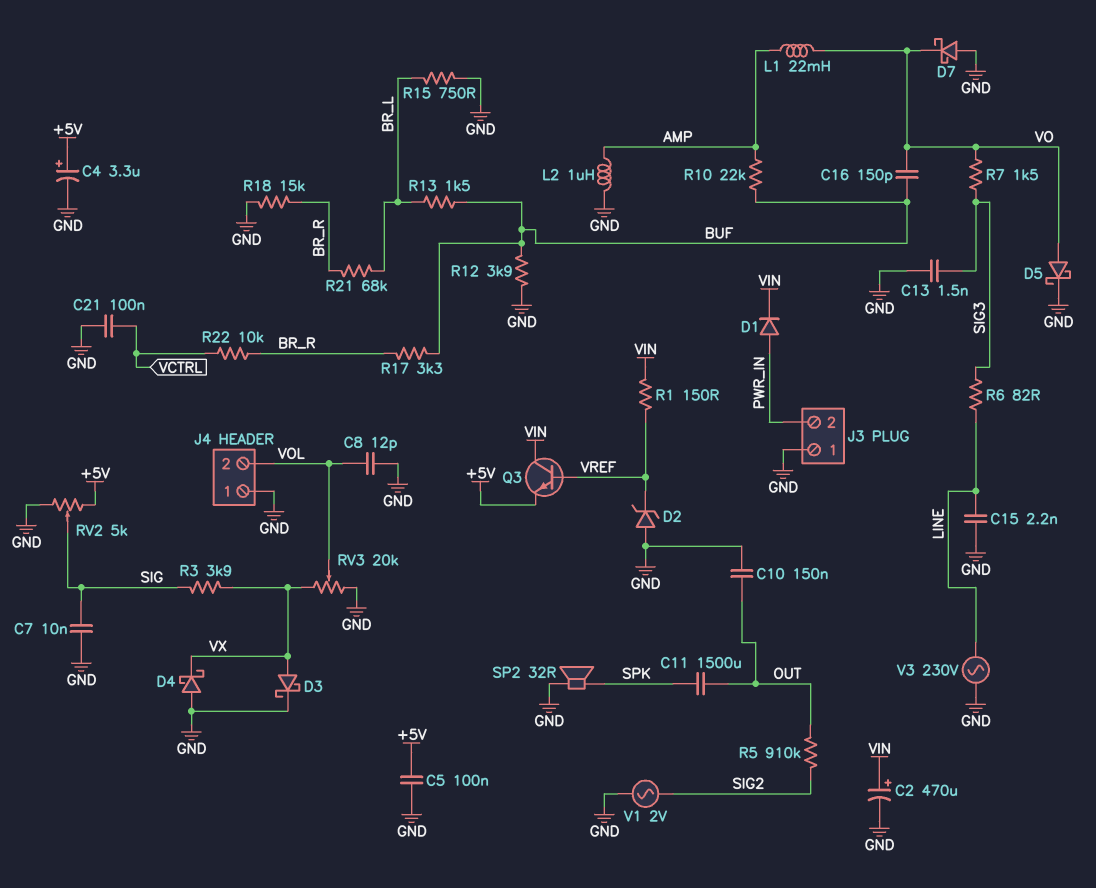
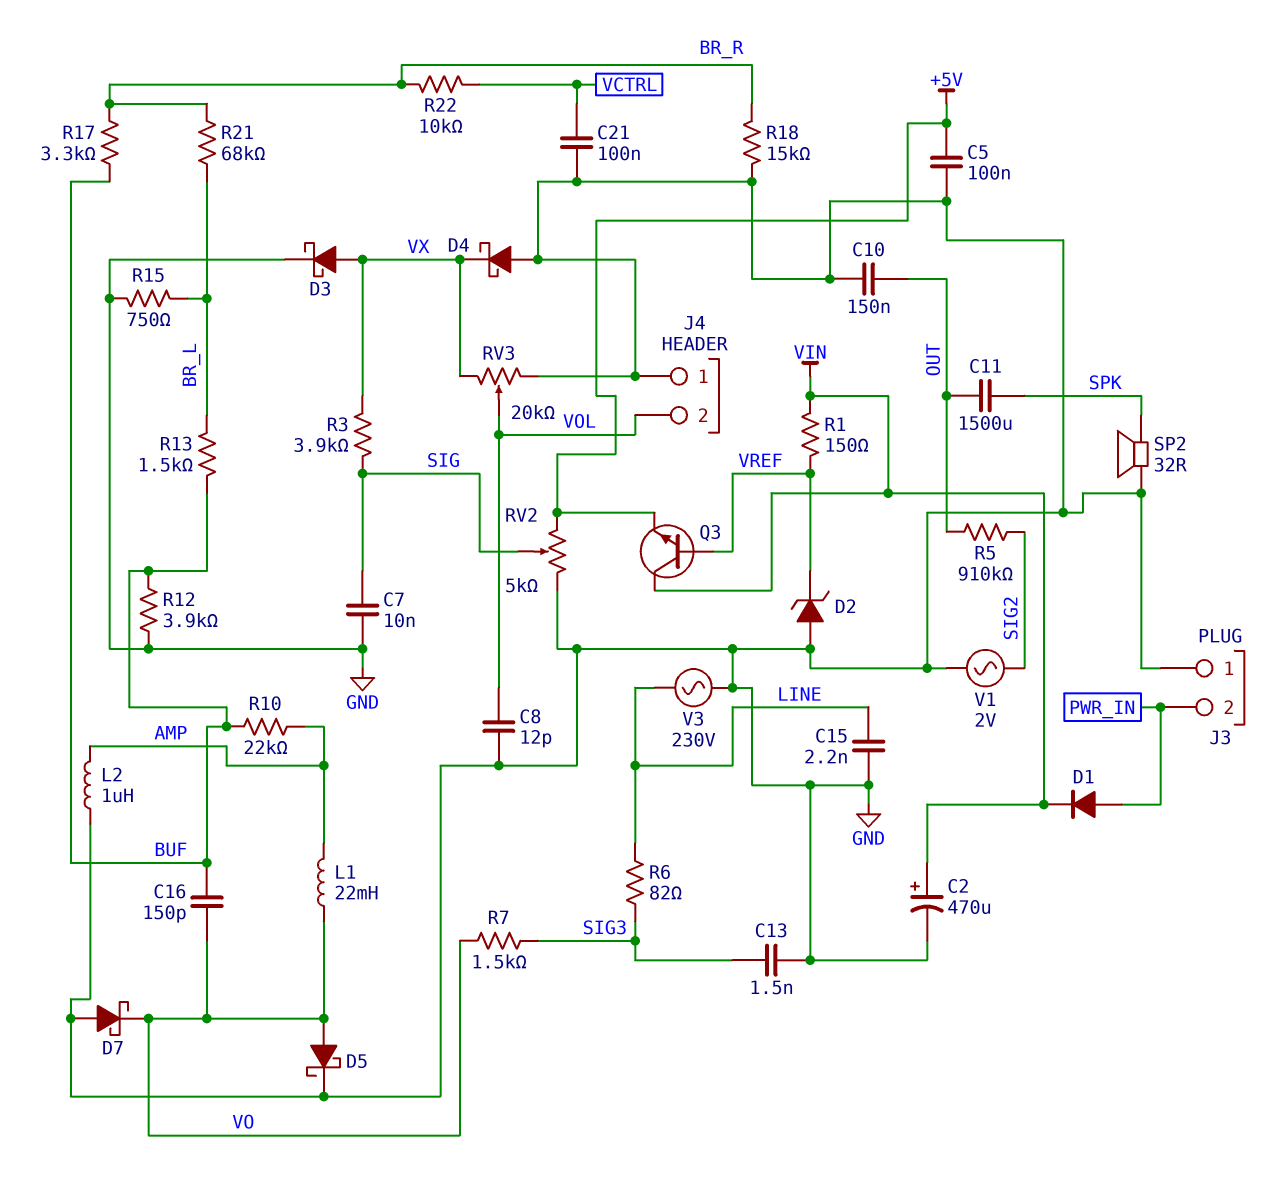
C4: 3.3uF (plus +5V, minus GND) -> none

